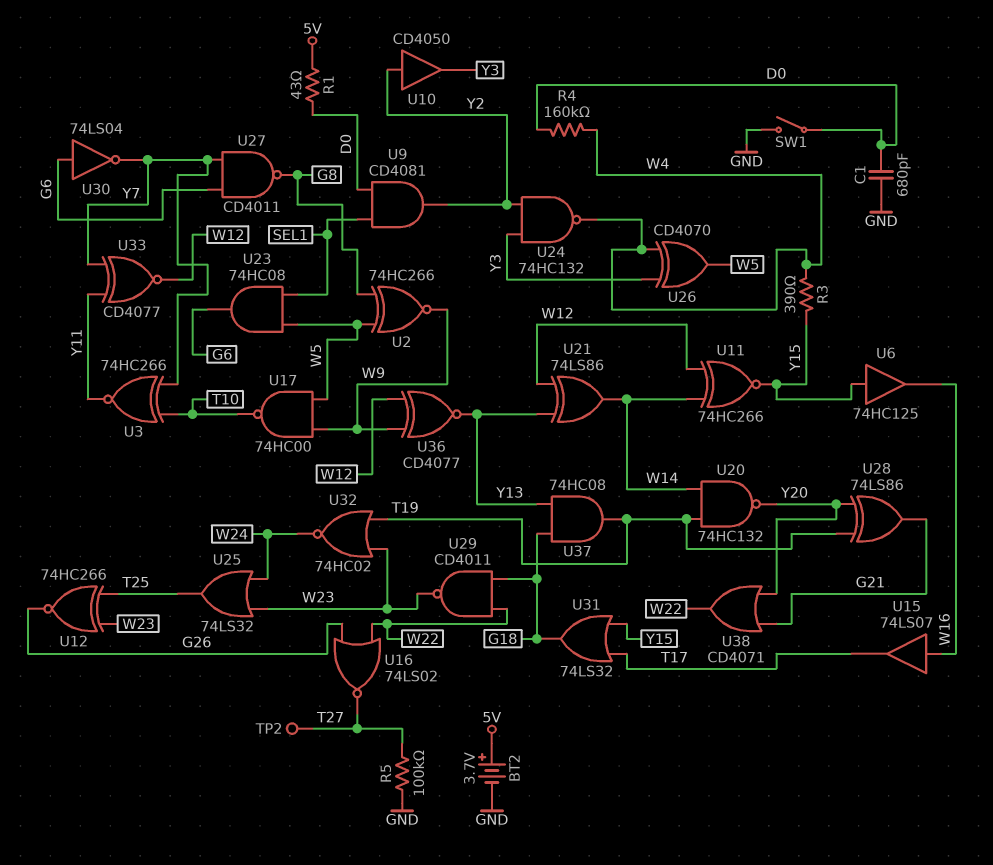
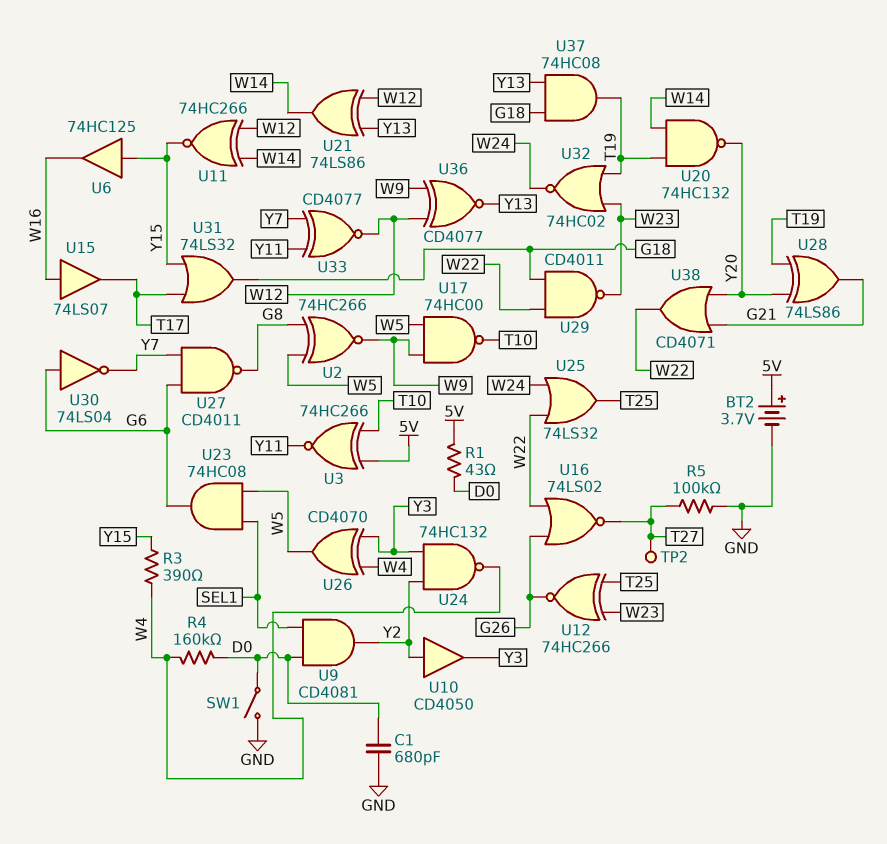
U3: XNOR 74HC266 (in T10, in Y7, out Y11) -> XNOR 74HC266 (in 5V, in T10, out Y11)
U25: OR 74LS32 (in W23, in W24, out T25) -> OR 74LS32 (in W22, in W24, out T25)

